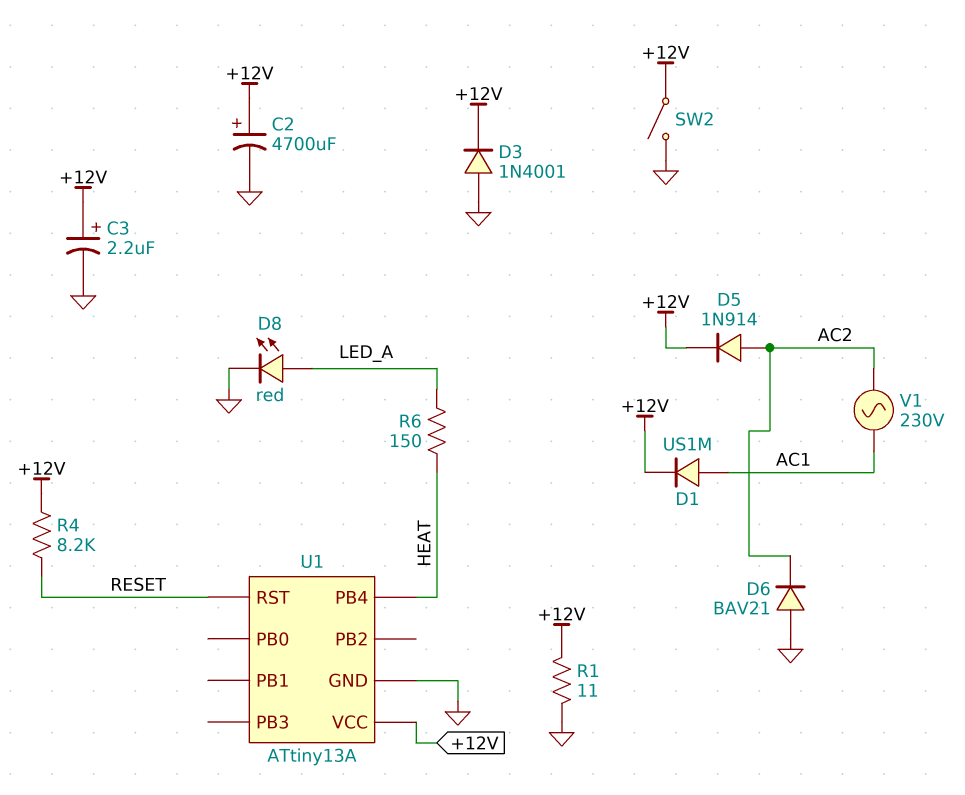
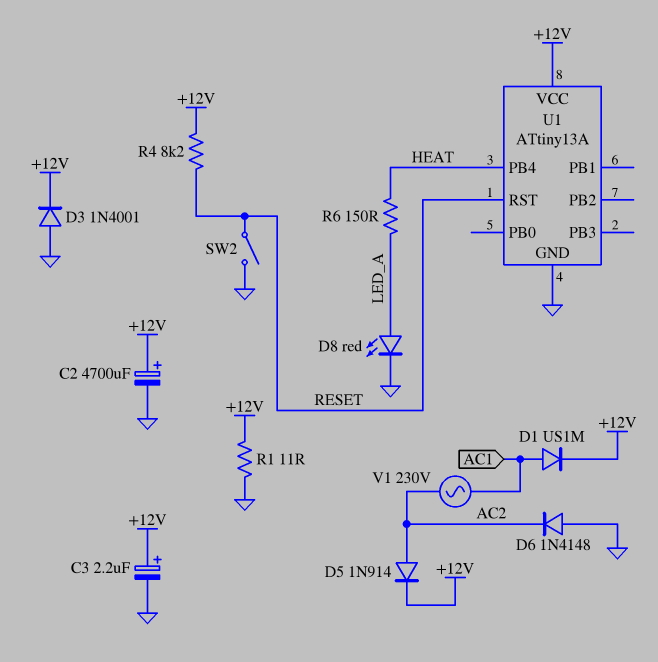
D6: diode BAV21 (A GND, K AC2) -> diode 1N4148 (A GND, K AC2)
SW2: switch (+12V, GND) -> switch (GND, RESET)

